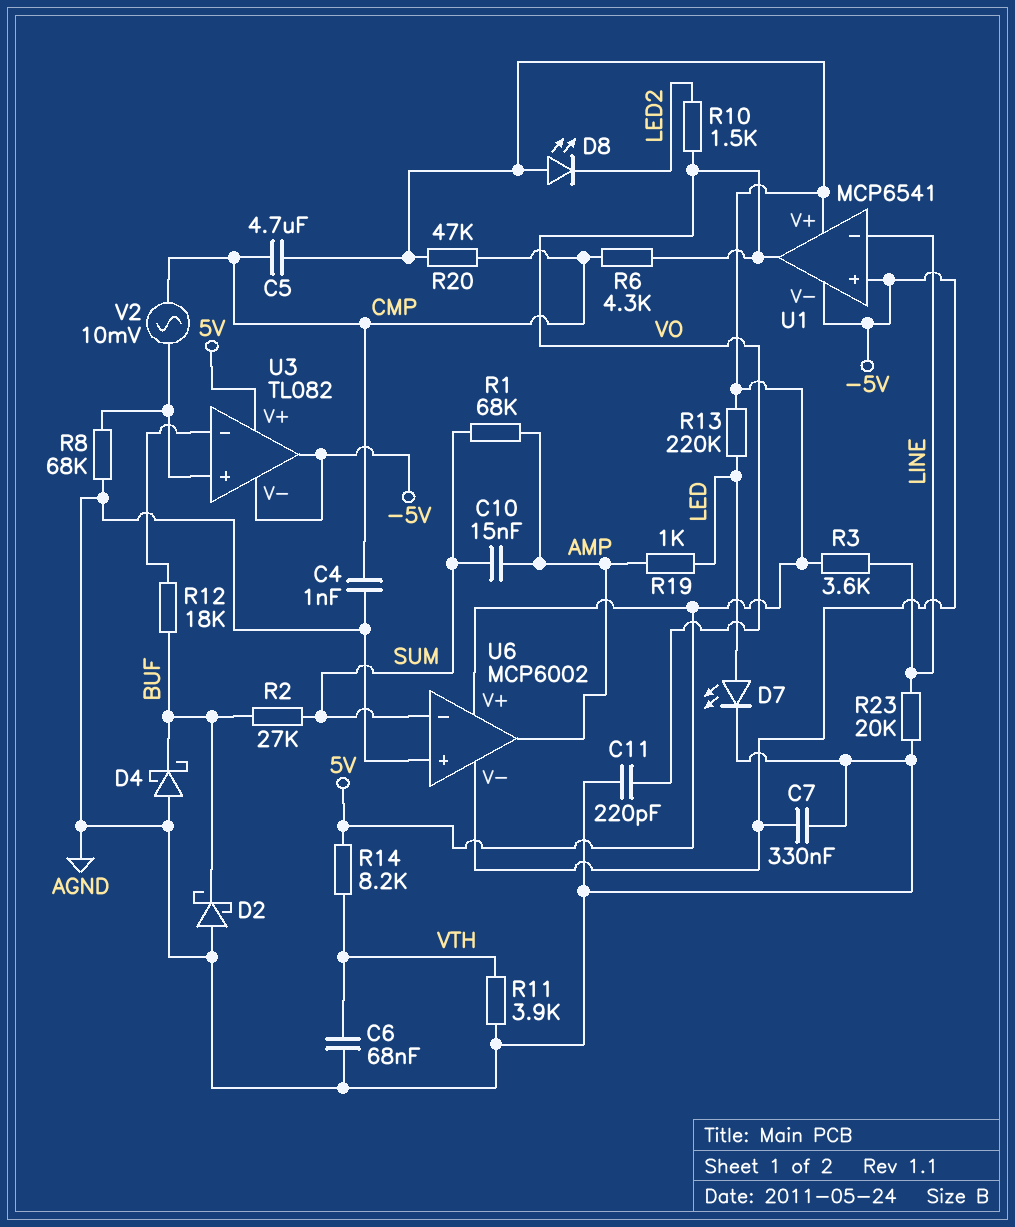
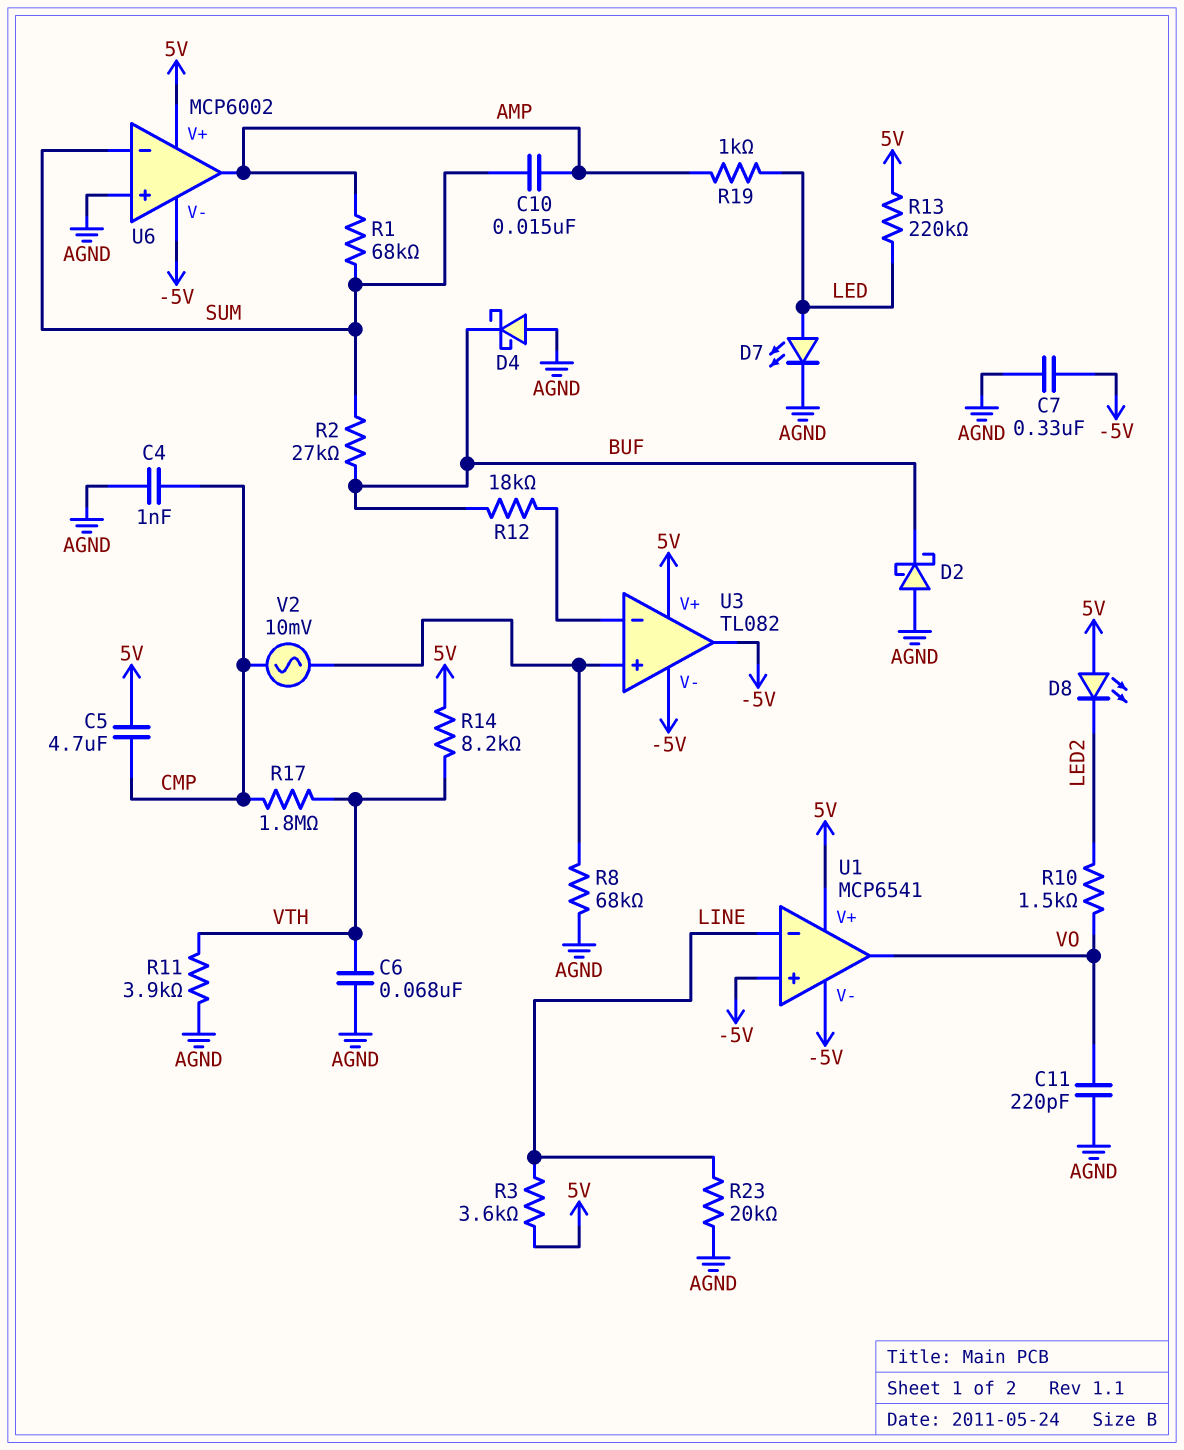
R6: 4.3k (CMP, VO) -> none
R17: none -> 1.8M (CMP, VTH)
R20: 47k (5V, CMP) -> none

